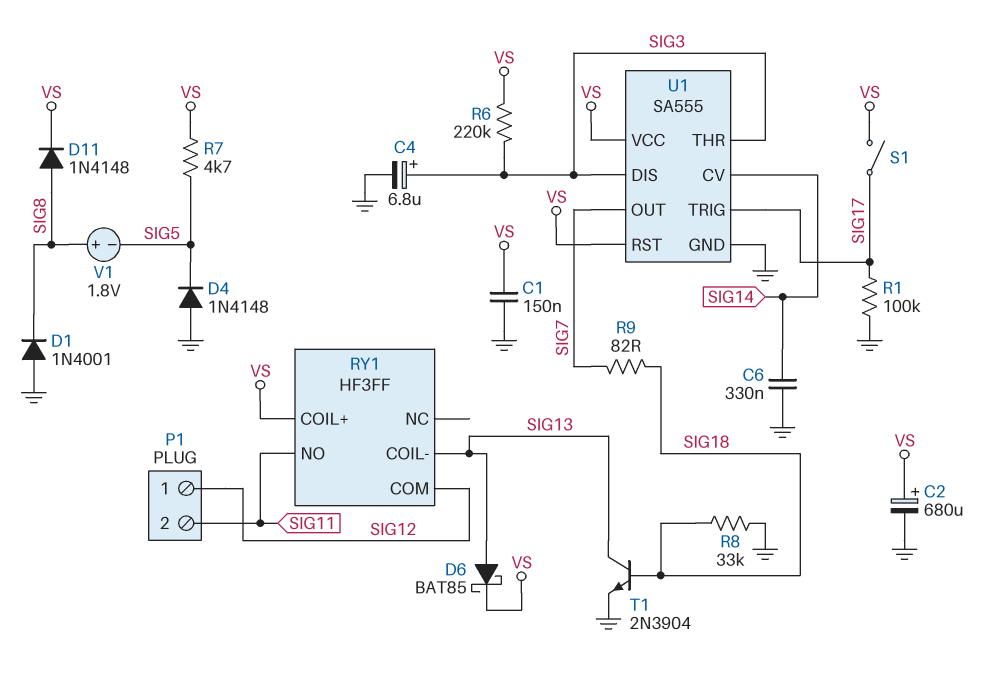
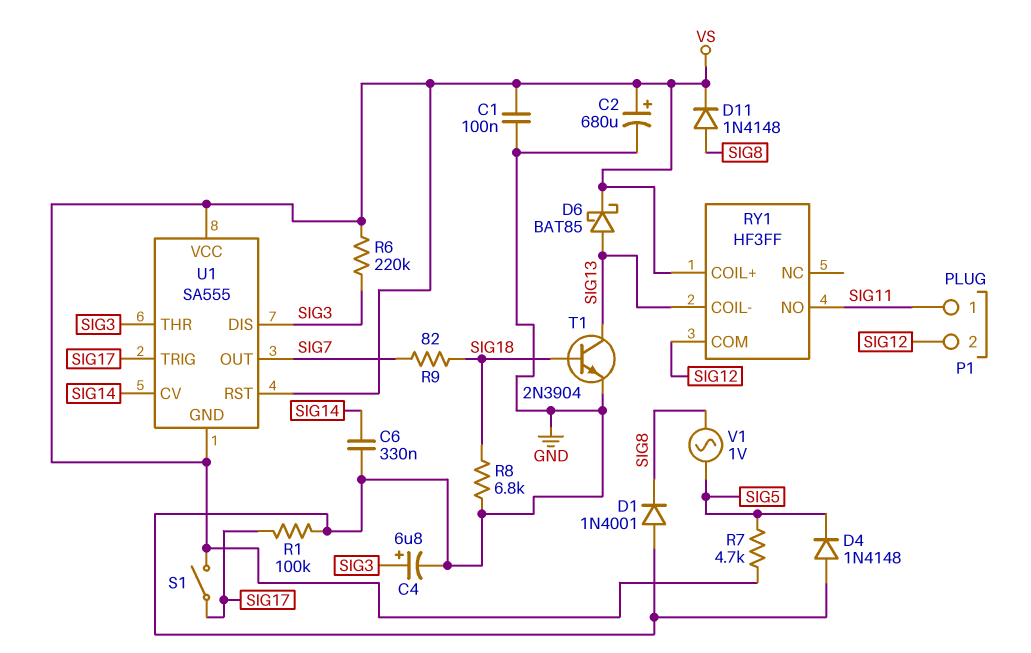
C1: 150nF (GND, VS) -> 100nF (GND, VS)
P1 pin 1: SIG12 -> SIG11
P1 pin 2: SIG11 -> SIG12
R8: 33k (GND, SIG18) -> 6.8k (GND, SIG18)
U1 pin GND: GND -> VS
V1: 1.8V (plus SIG8, minus SIG5) -> AC 1V (SIG5, SIG8)

